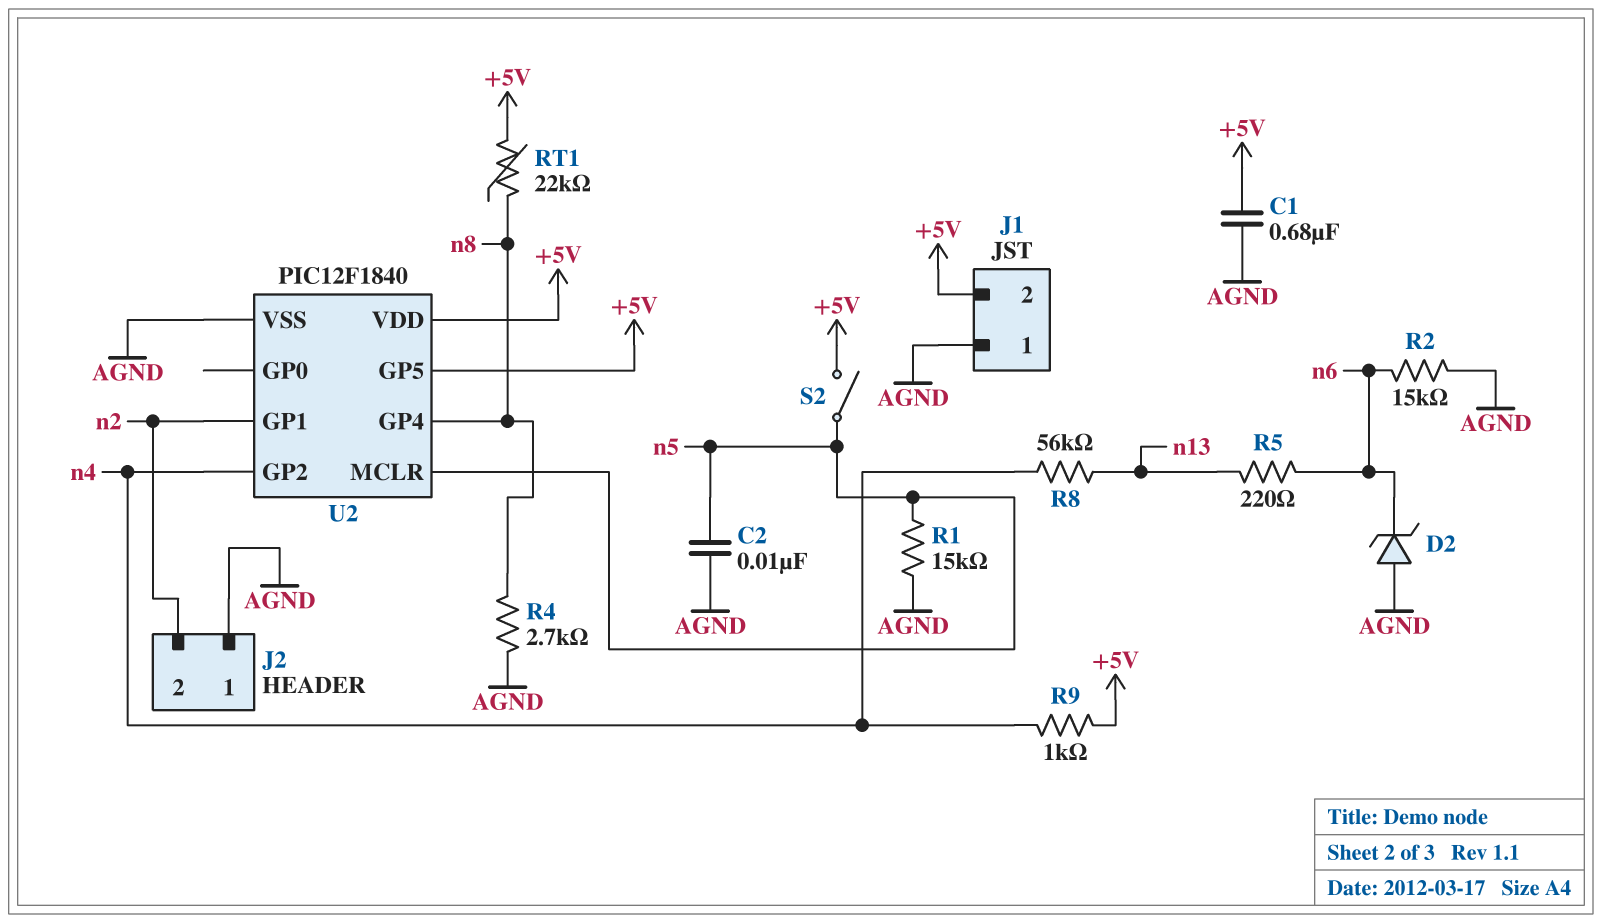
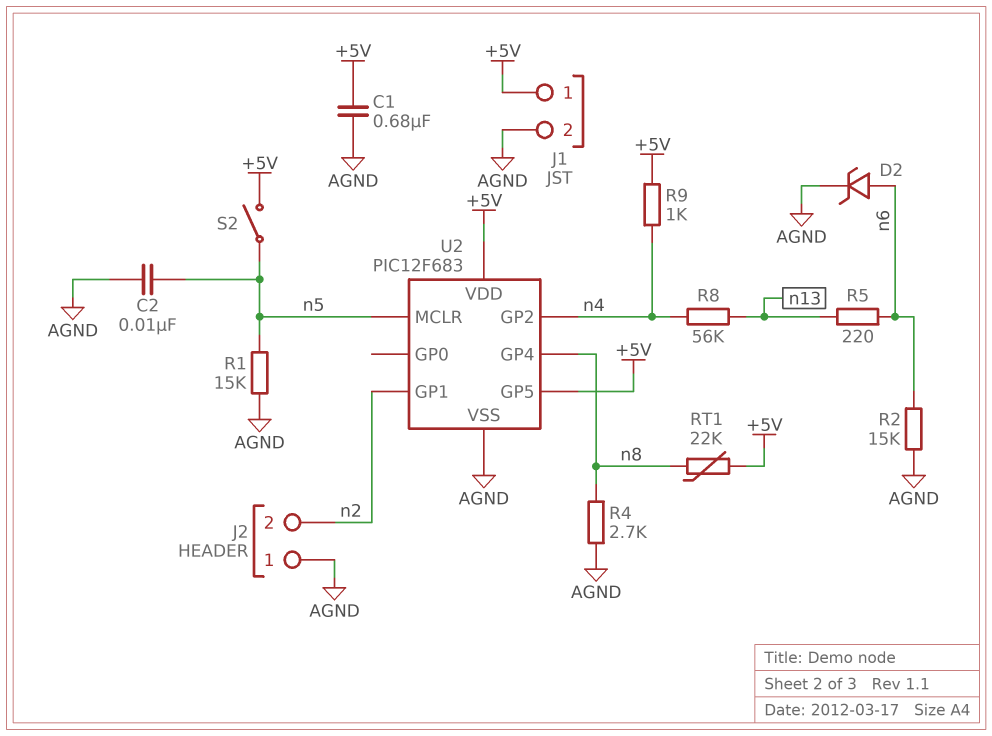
D2: zener (A AGND, K n6) -> zener (A n6, K AGND)
J1 pin 1: AGND -> +5V
J1 pin 2: +5V -> AGND
U2: PIC12F1840 -> PIC12F683

